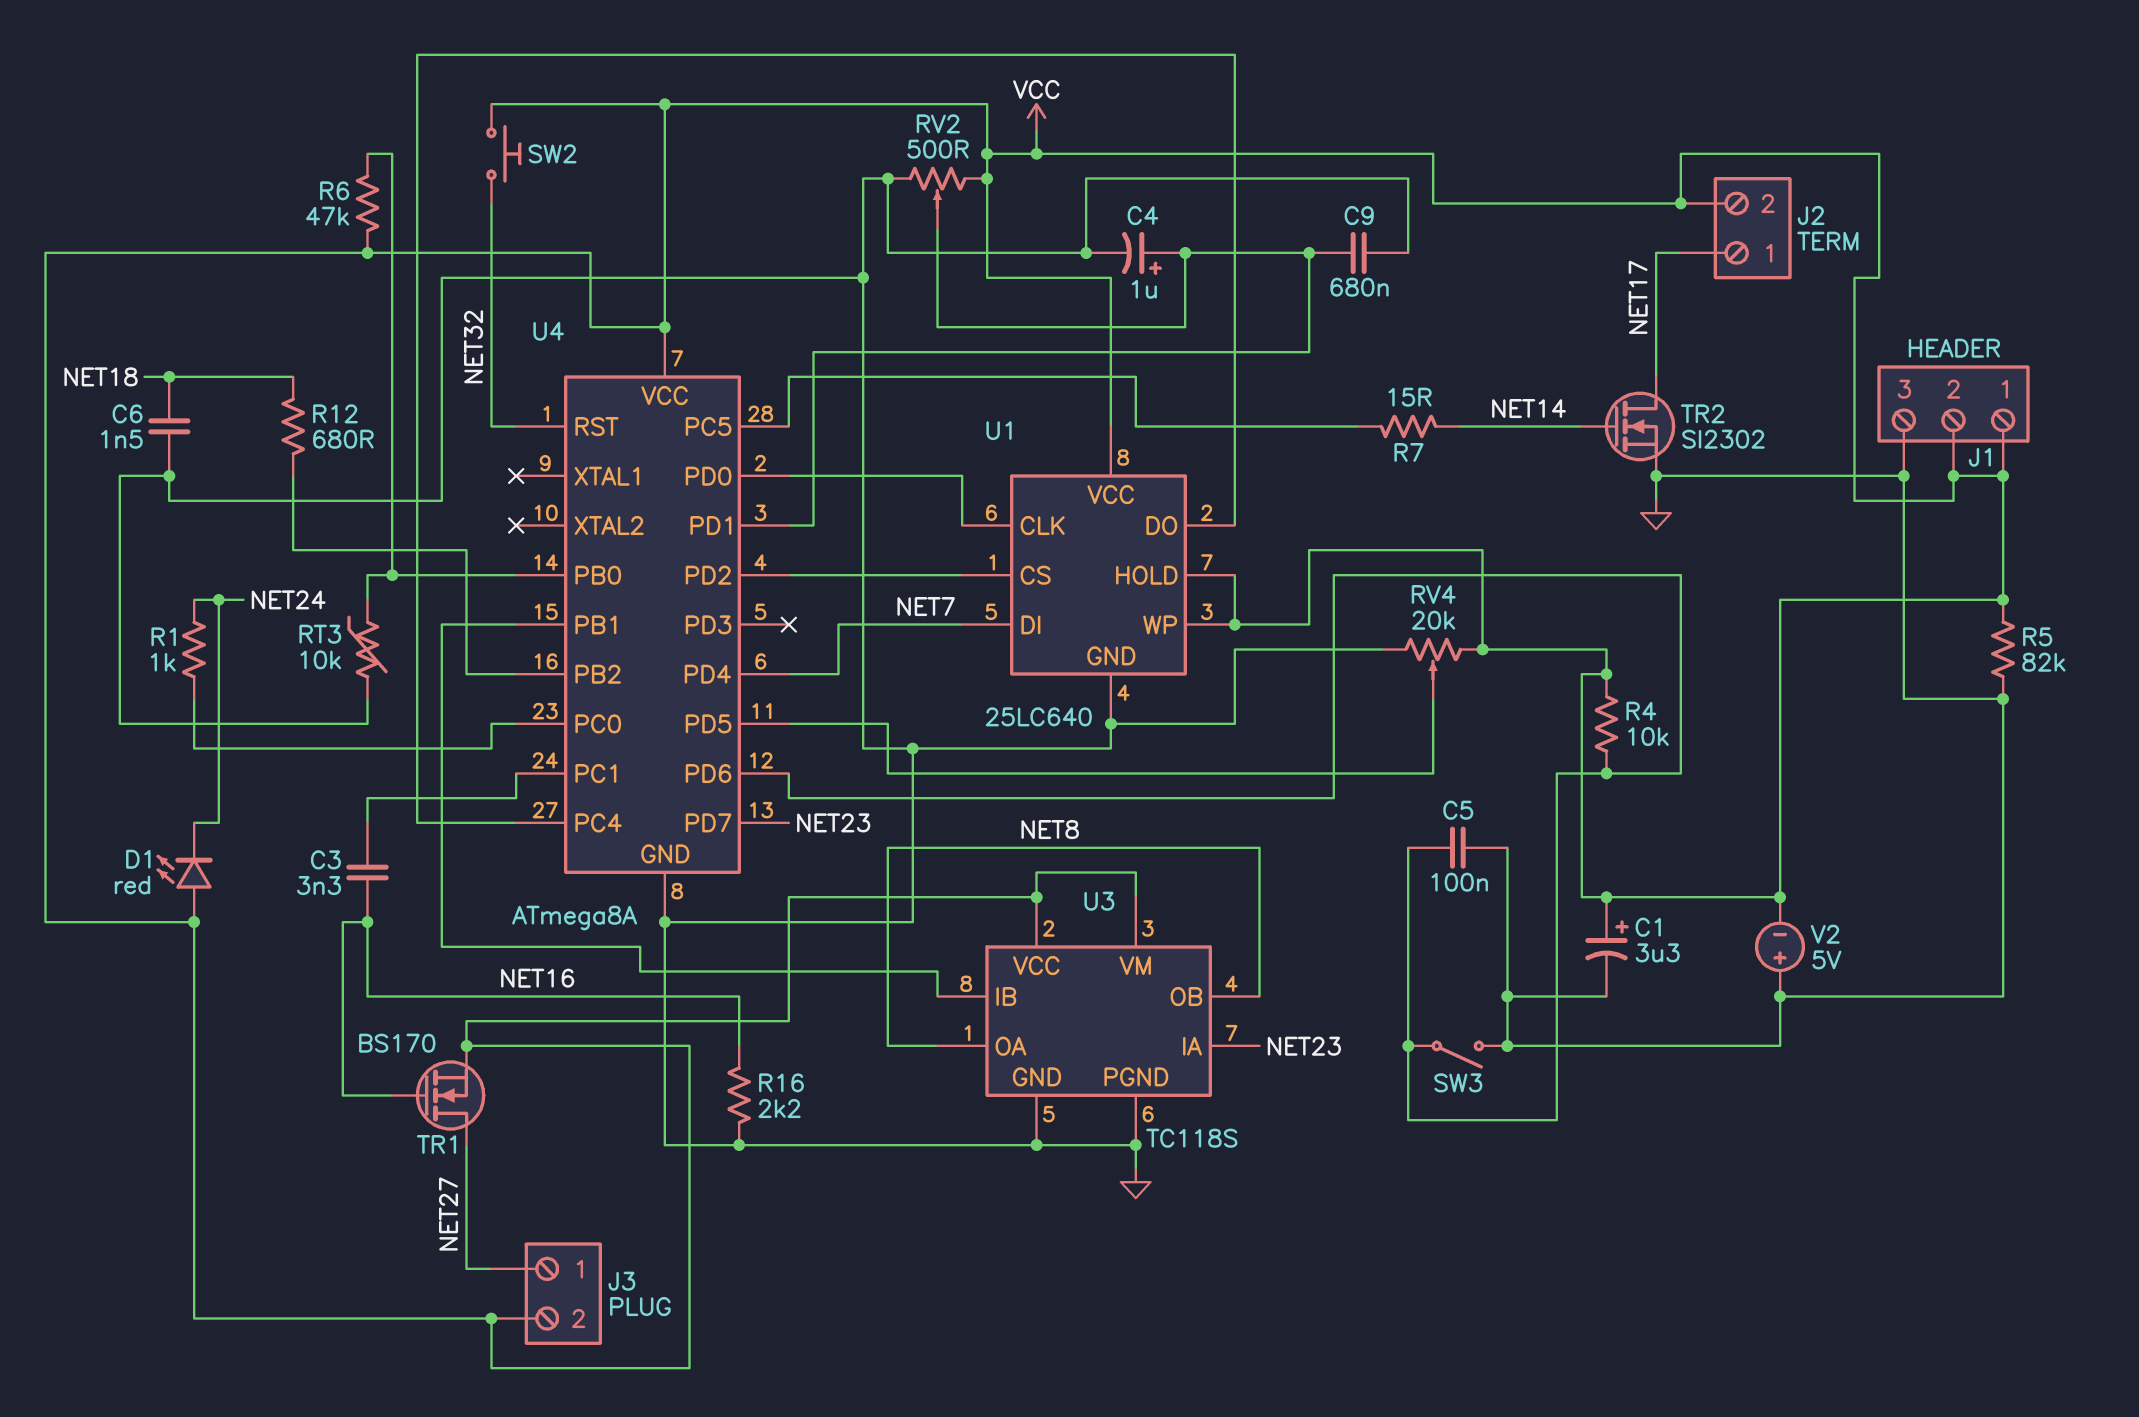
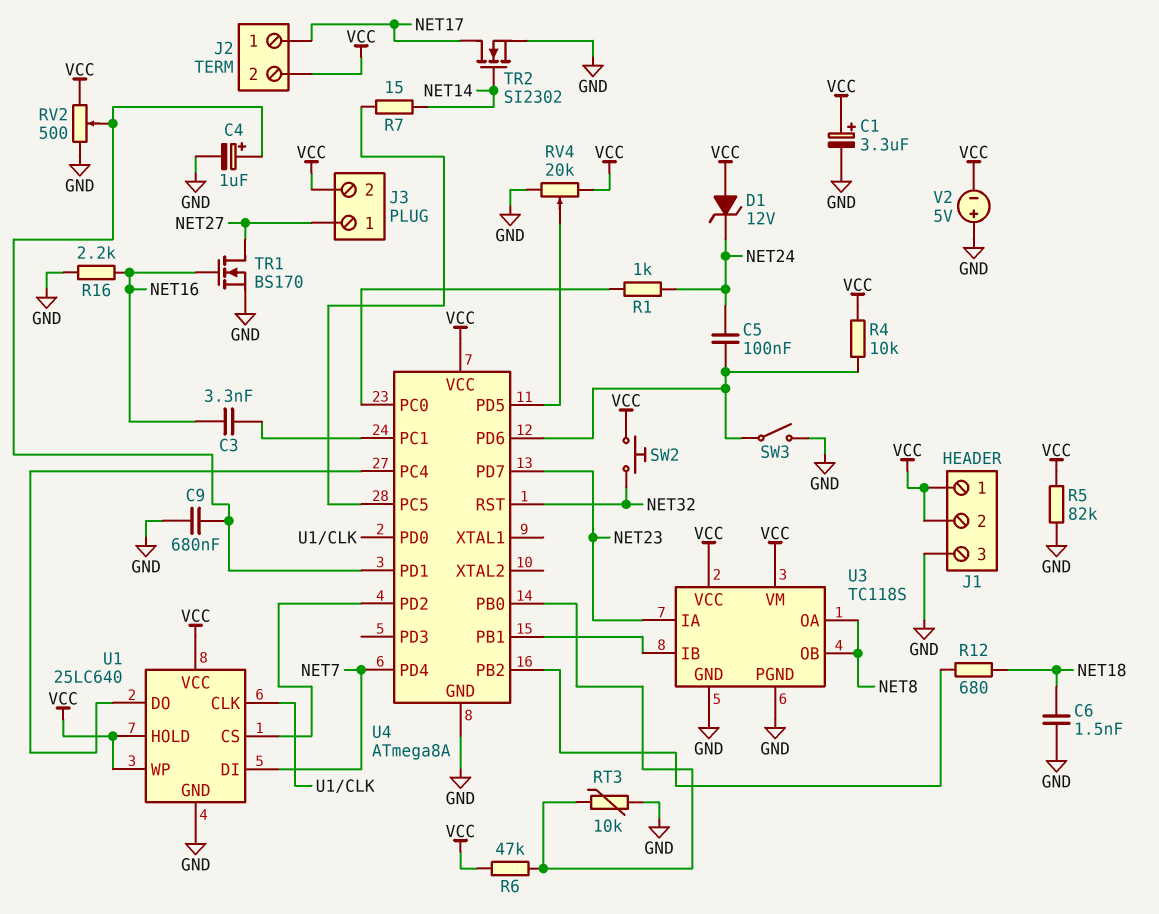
C5: 100nF (GND, U4/PD6) -> 100nF (NET24, U4/PD6)
D1: LED red (A VCC, K NET24) -> zener 12V (A VCC, K NET24)
TR1: NMOS BS170 (G NET16, D NET27, S VCC) -> NMOS BS170 (G NET16, D NET27, S GND)

